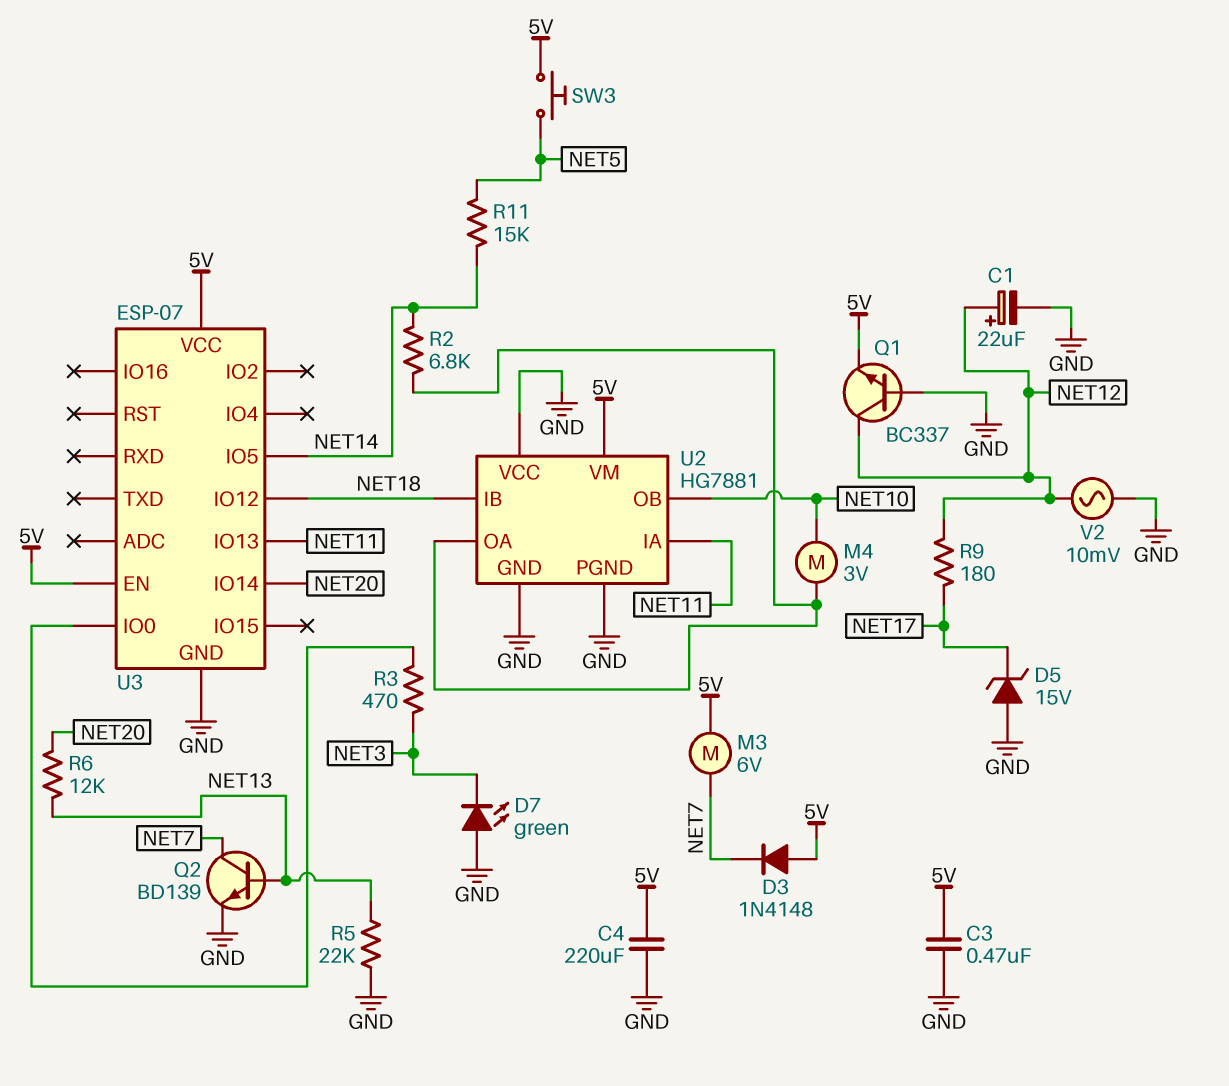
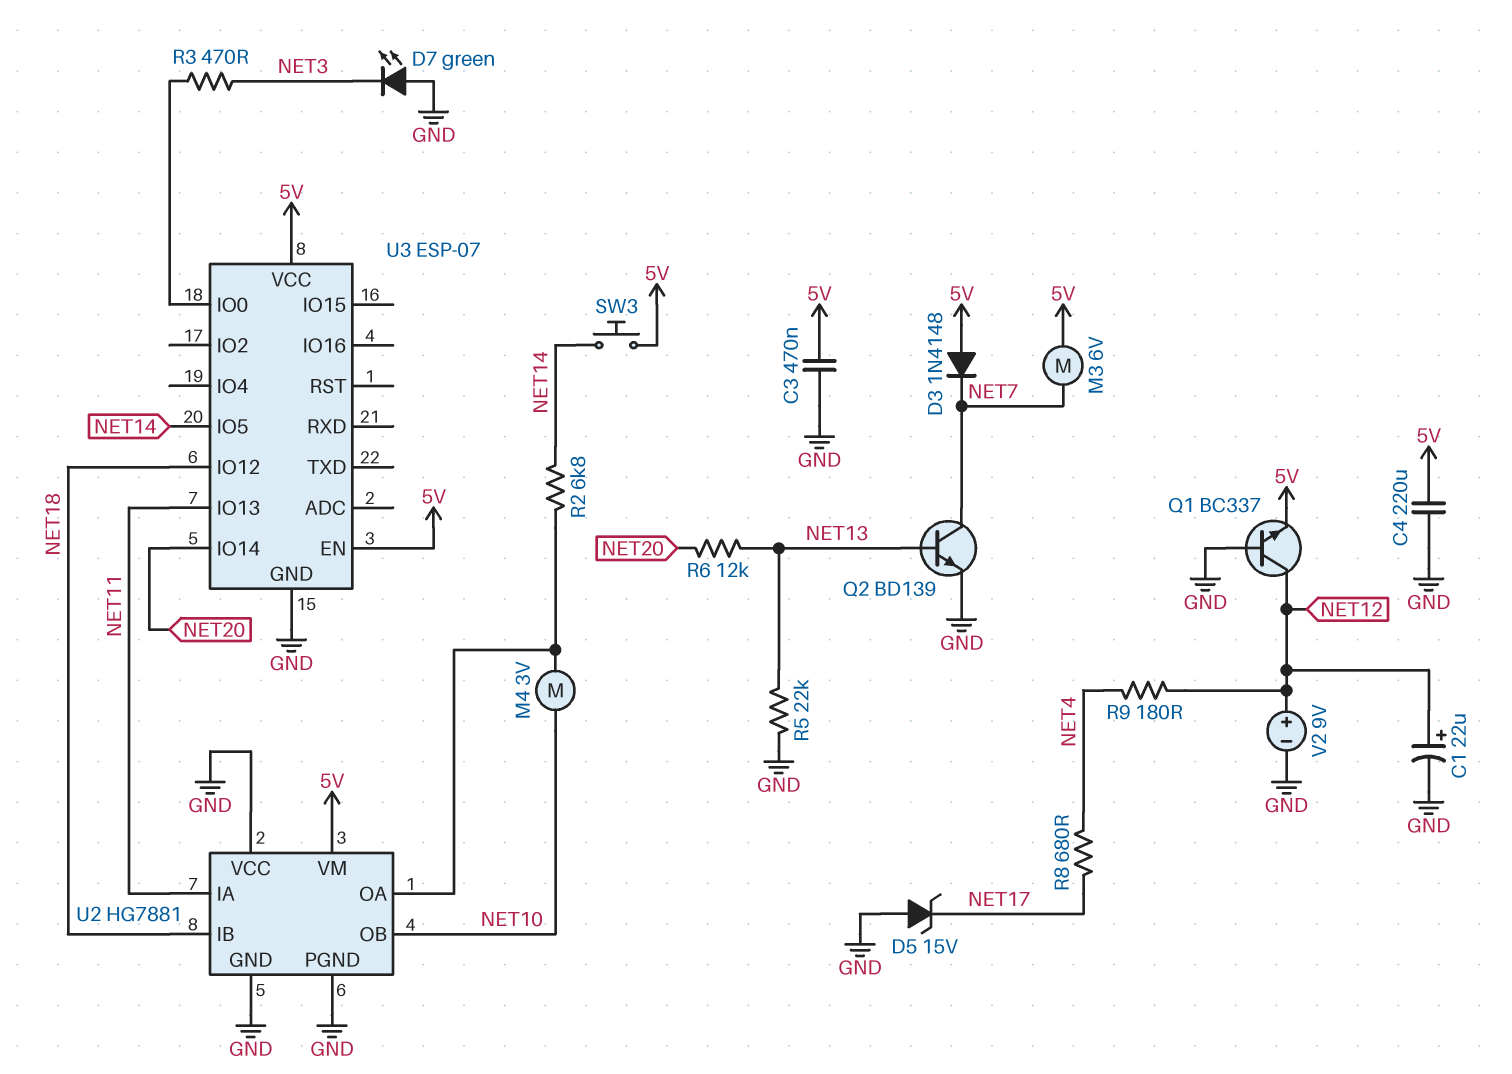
R8: none -> 680 (NET4, NET17)
R9: 180 (NET12, NET17) -> 180 (NET4, NET12)
R11: 15k (NET5, NET14) -> none
SW3: button (5V, NET5) -> button (5V, NET14)
V2: AC 10mV (GND, NET12) -> 9V (plus NET12, minus GND)

